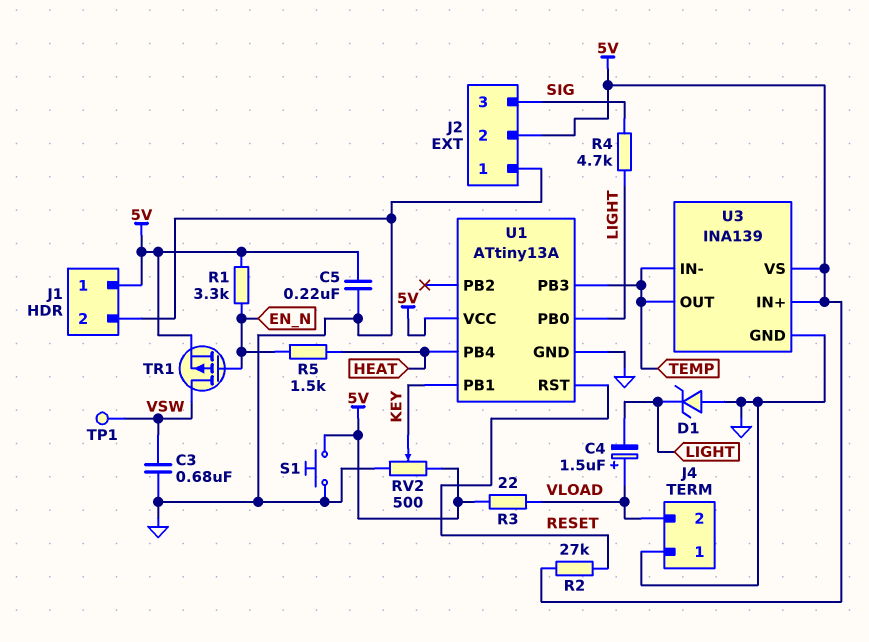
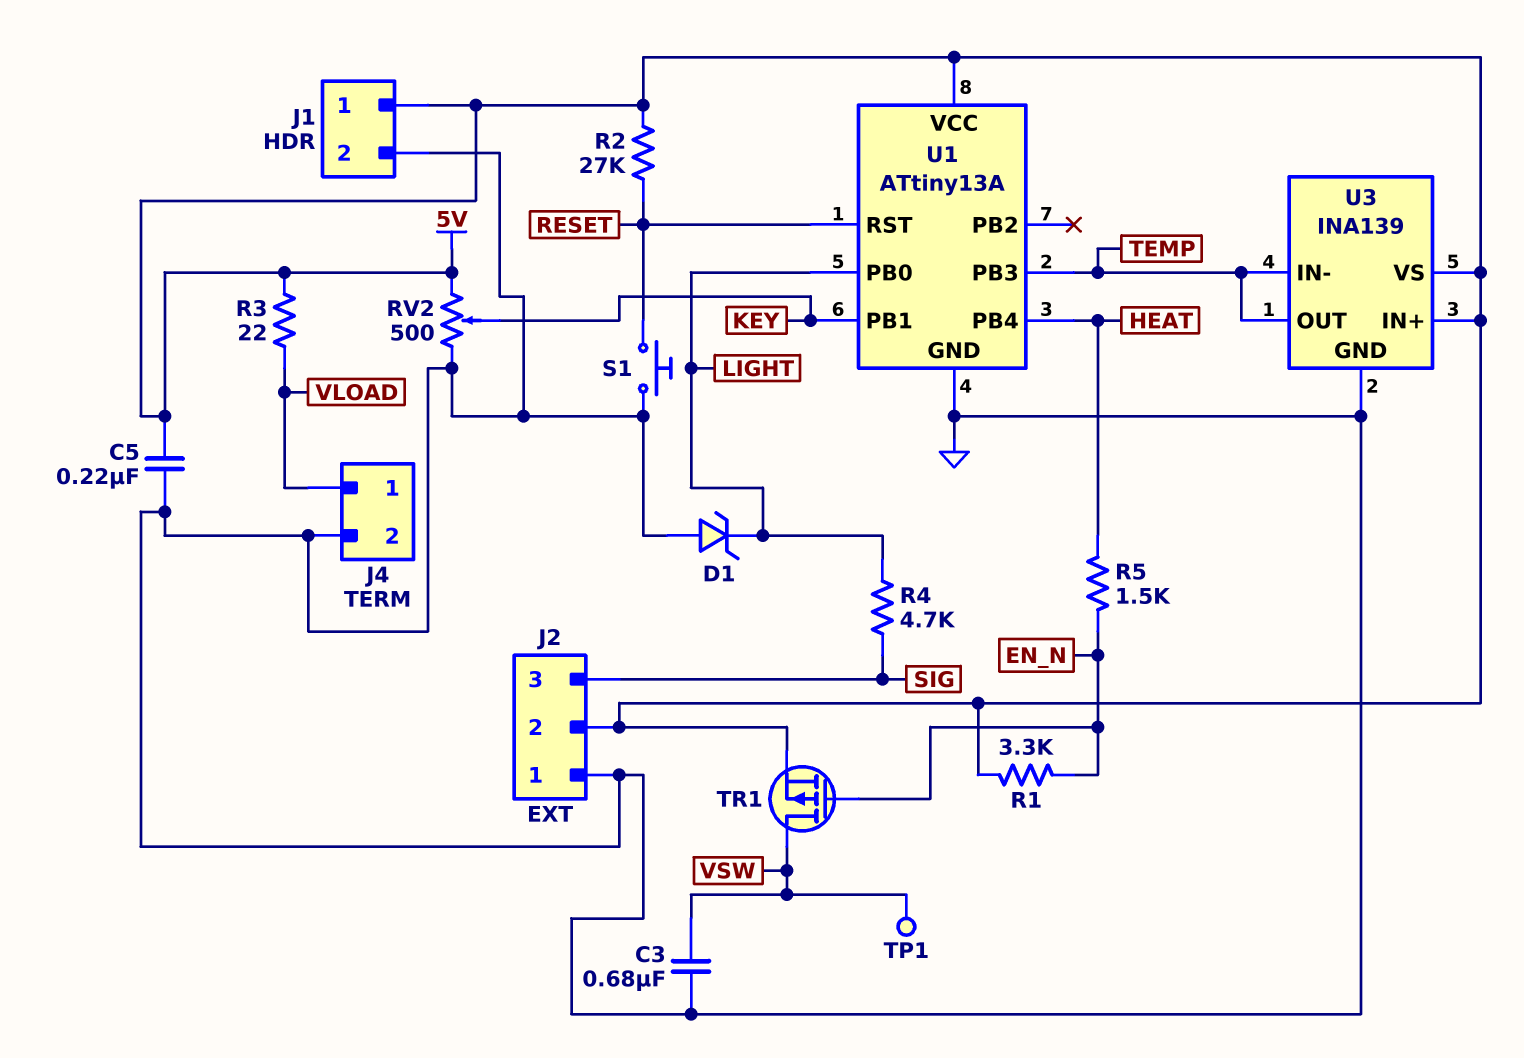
C4: 1.5uF (plus VLOAD, minus LIGHT) -> none
J4 pin 1: GND -> VLOAD
J4 pin 2: VLOAD -> GND
S1: button (5V, GND) -> button (GND, RESET)

